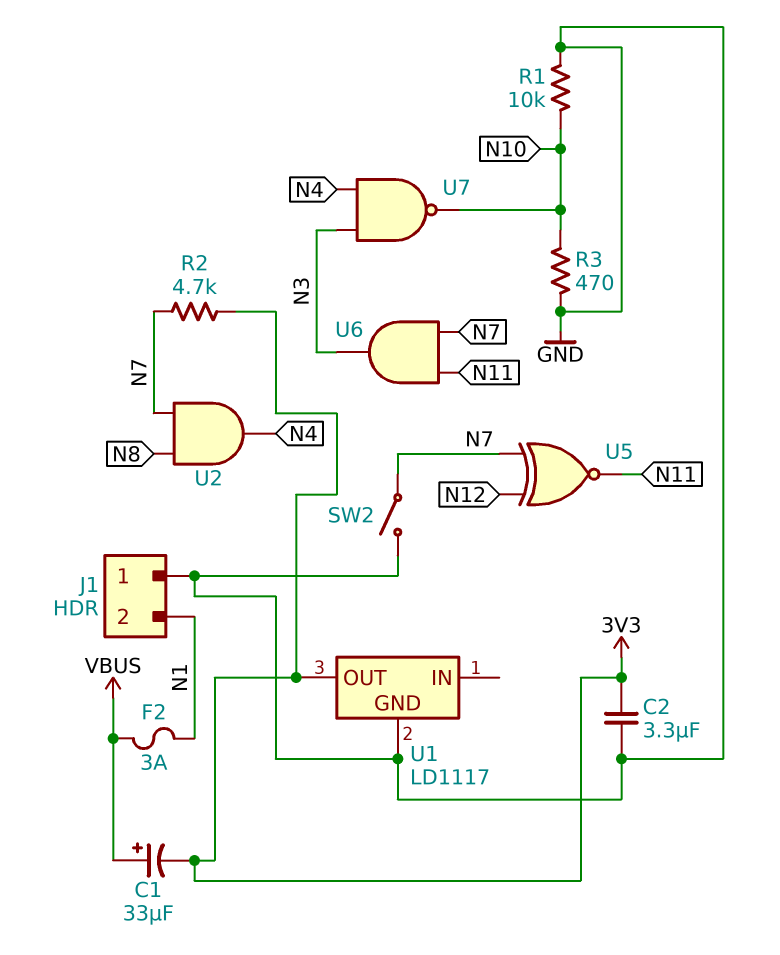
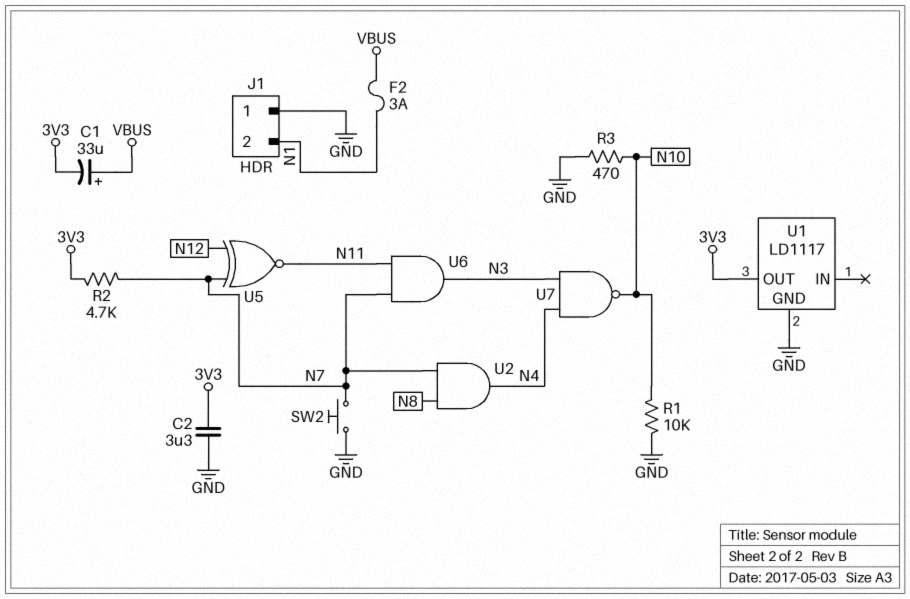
SW2: switch (GND, N7) -> button (GND, N7)

